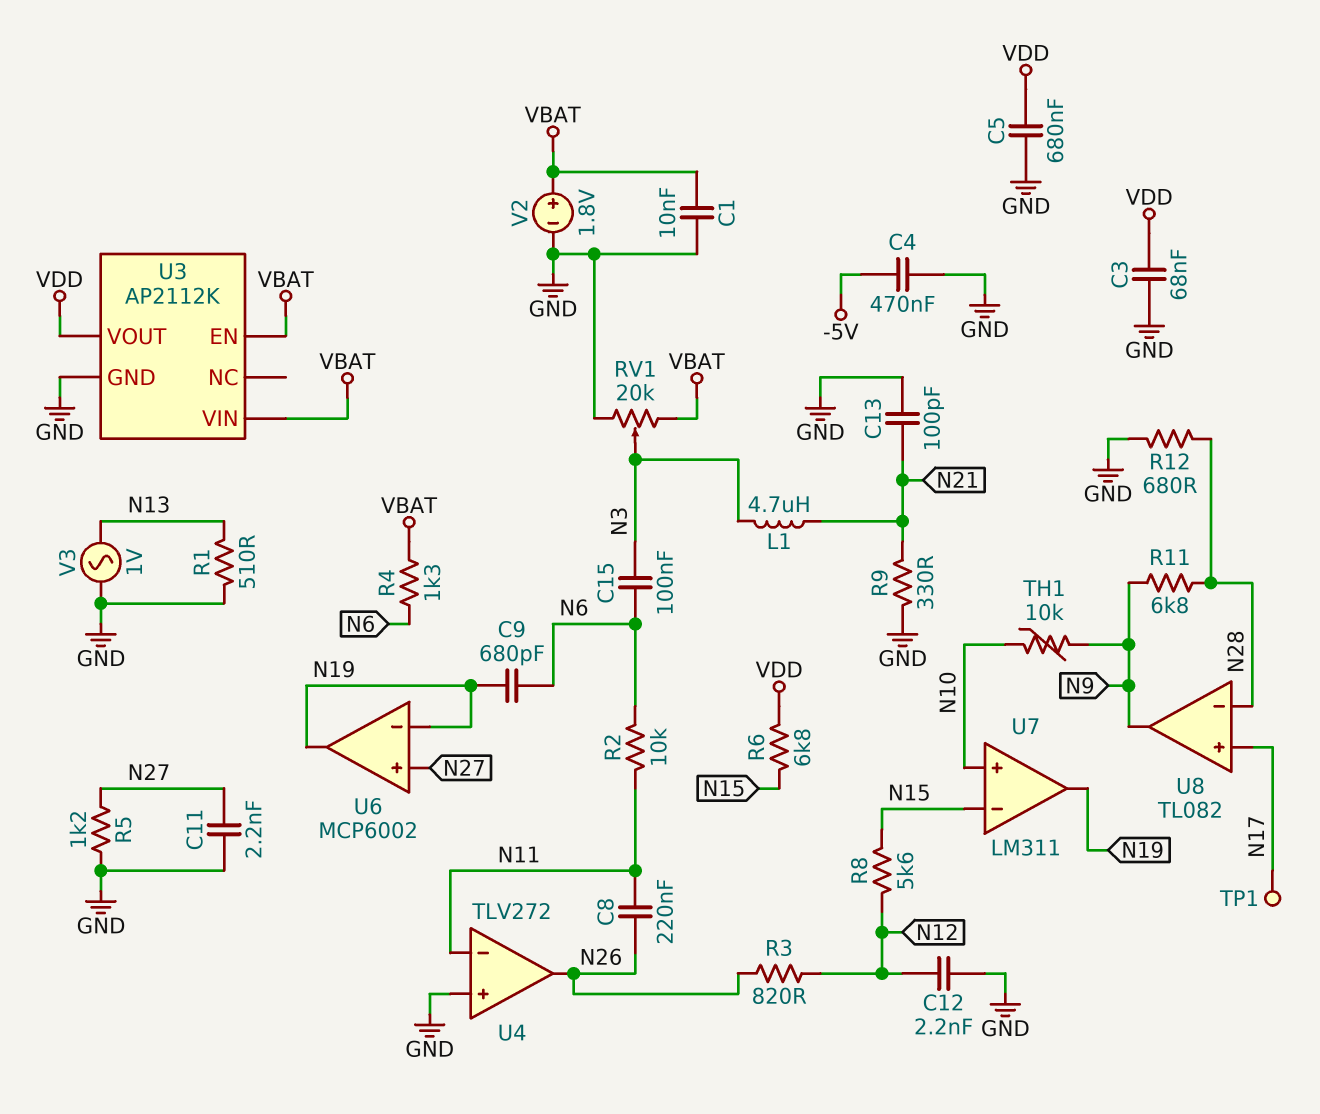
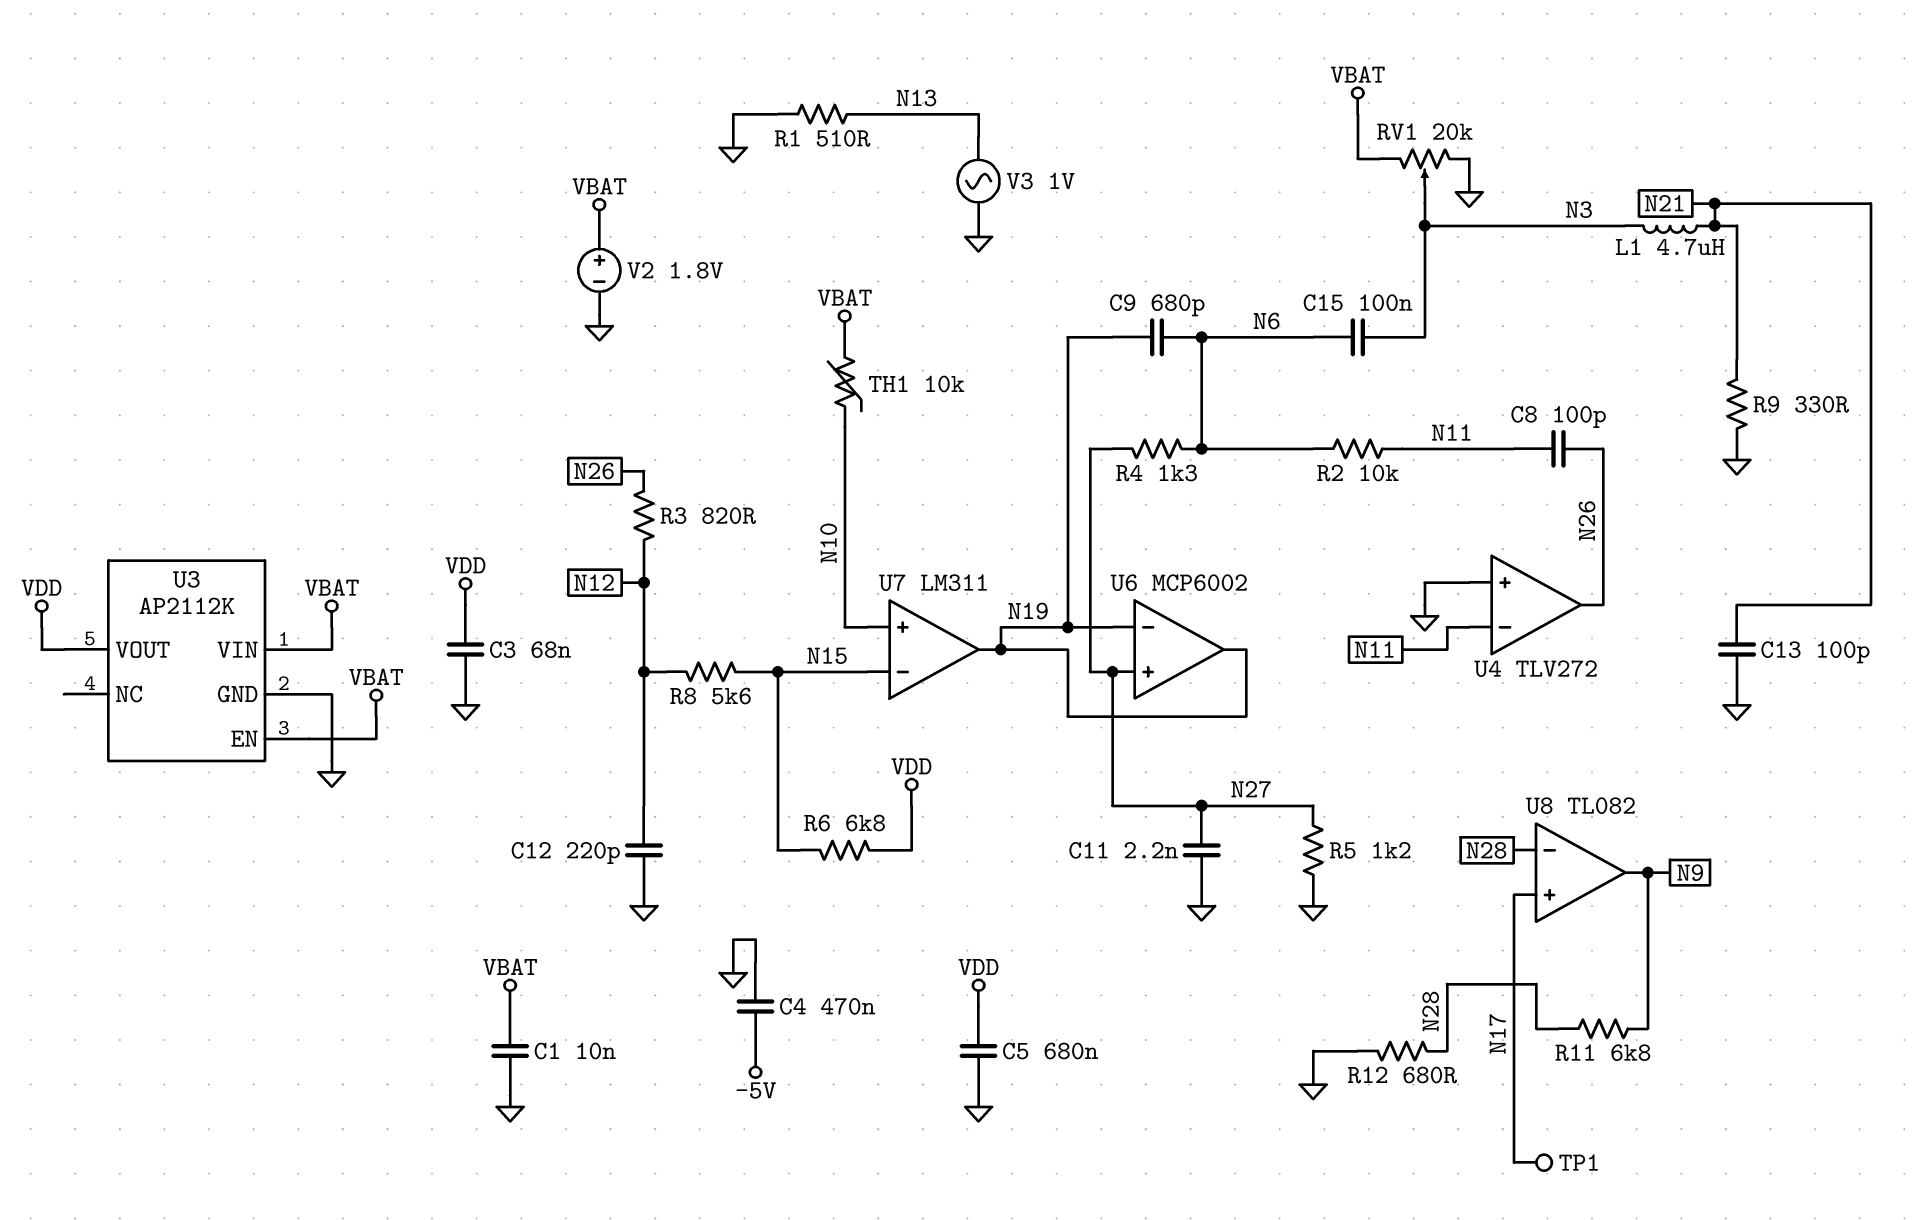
C8: 220nF (N11, N26) -> 100pF (N11, N26)
C12: 2.2nF (GND, N12) -> 220pF (GND, N12)
R4: 1.3k (N6, VBAT) -> 1.3k (N6, N27)
TH1: 10k (N9, N10) -> 10k (N10, VBAT)

